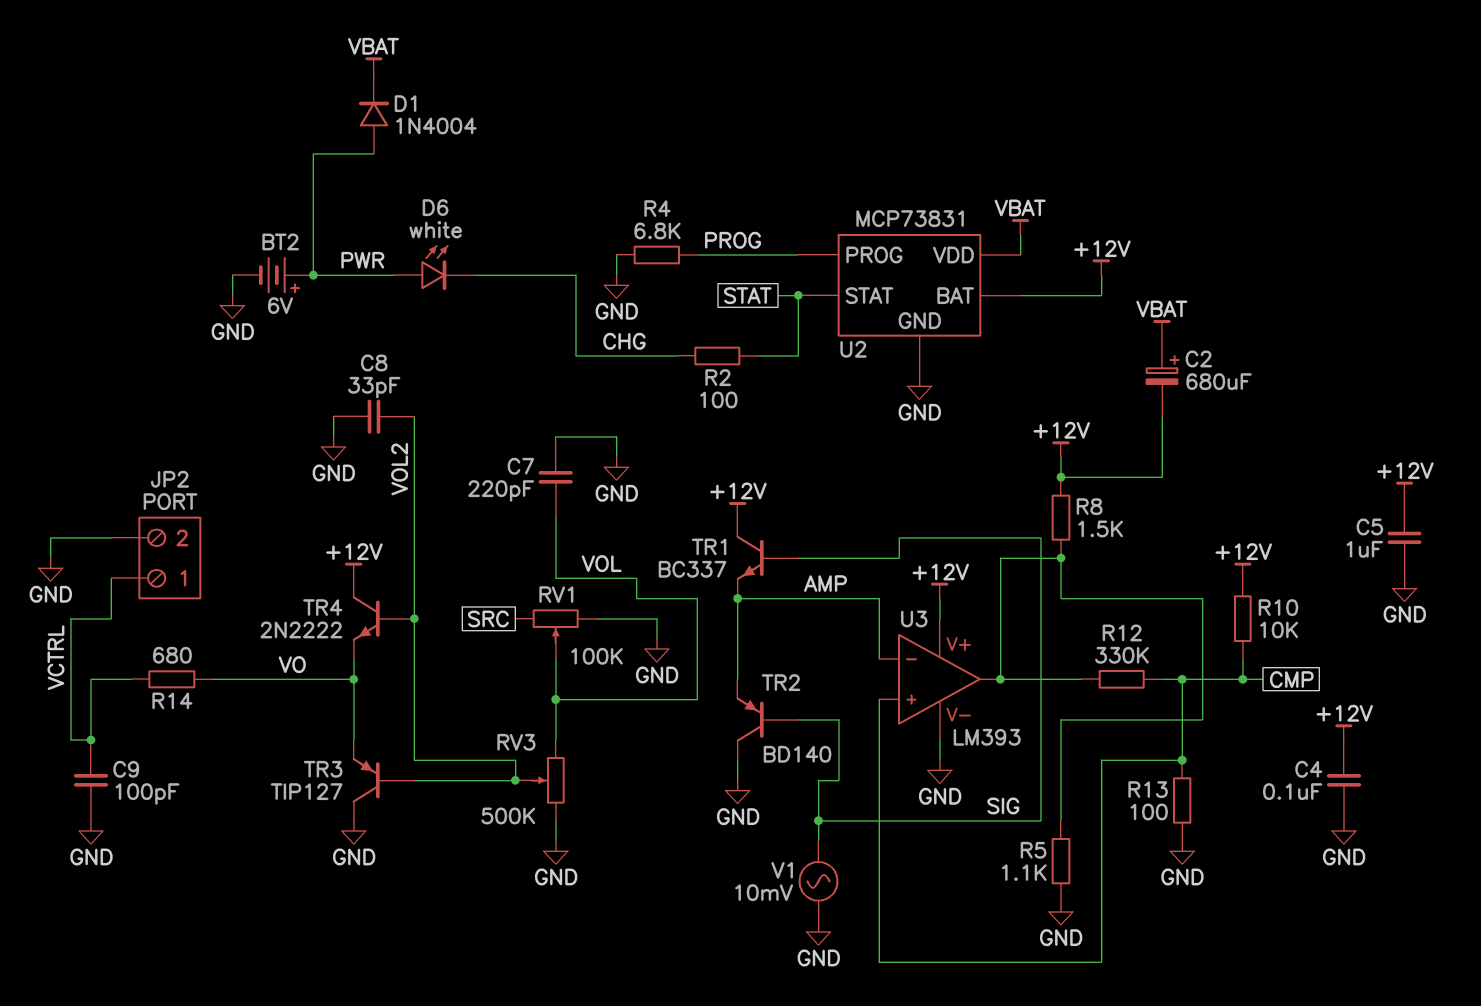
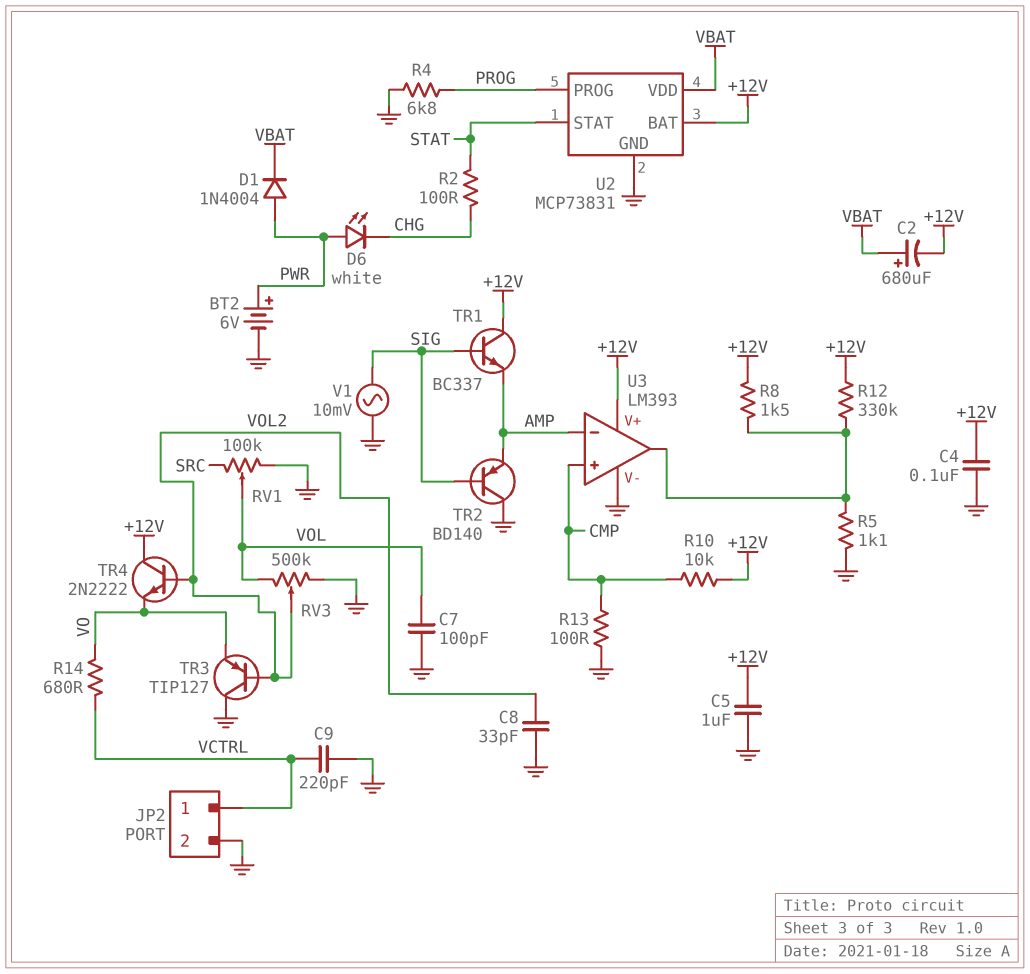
C7: 220pF (GND, VOL) -> 100pF (GND, VOL)
C9: 100pF (GND, VCTRL) -> 220pF (GND, VCTRL)
R12: 330k (CMP, U3/out) -> 330k (+12V, U3/out)

